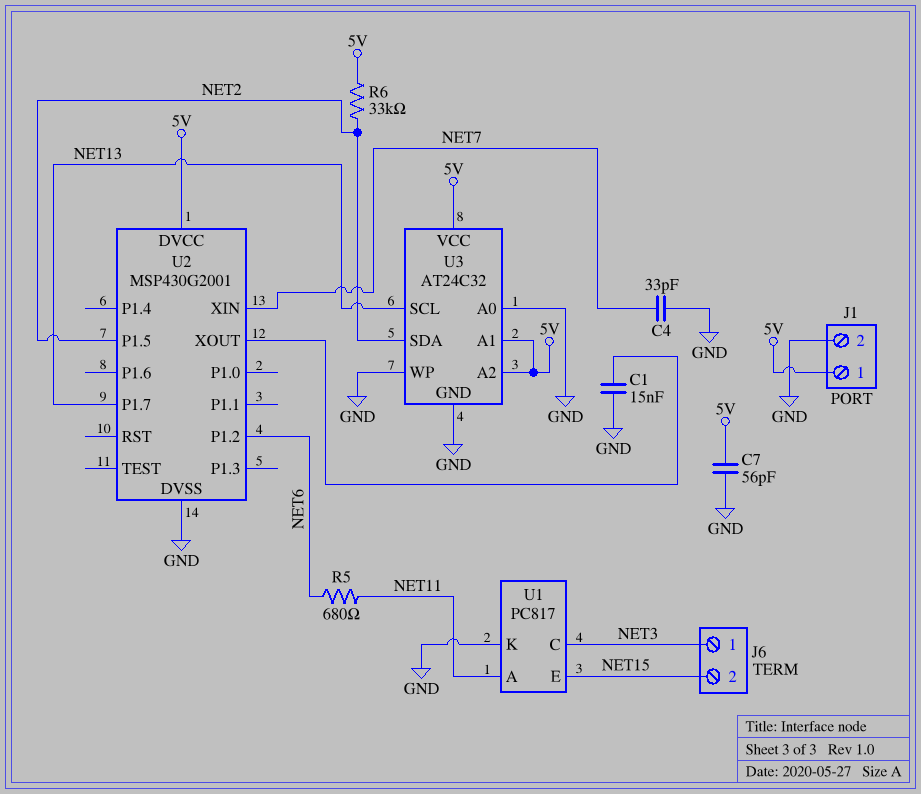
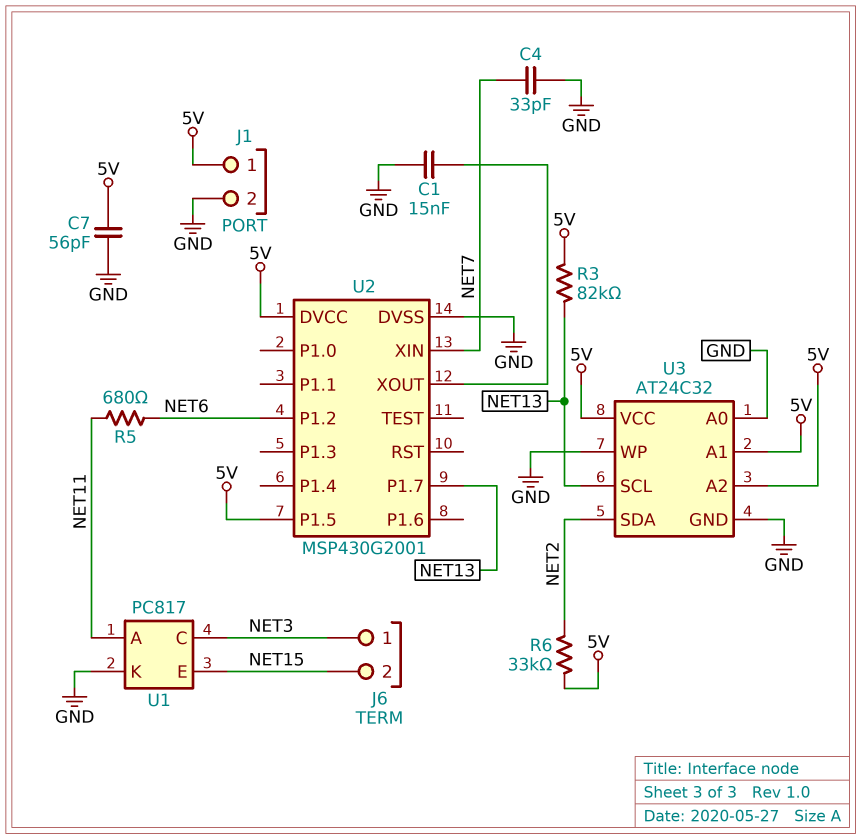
R3: none -> 82k (5V, NET13)
U2 pin P1.5: NET2 -> 5V

